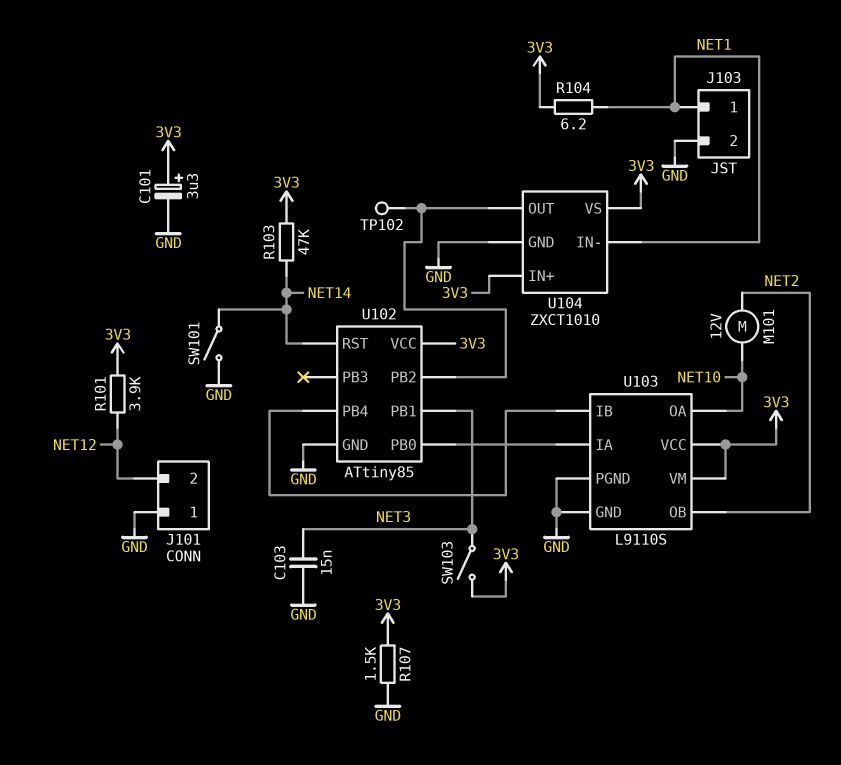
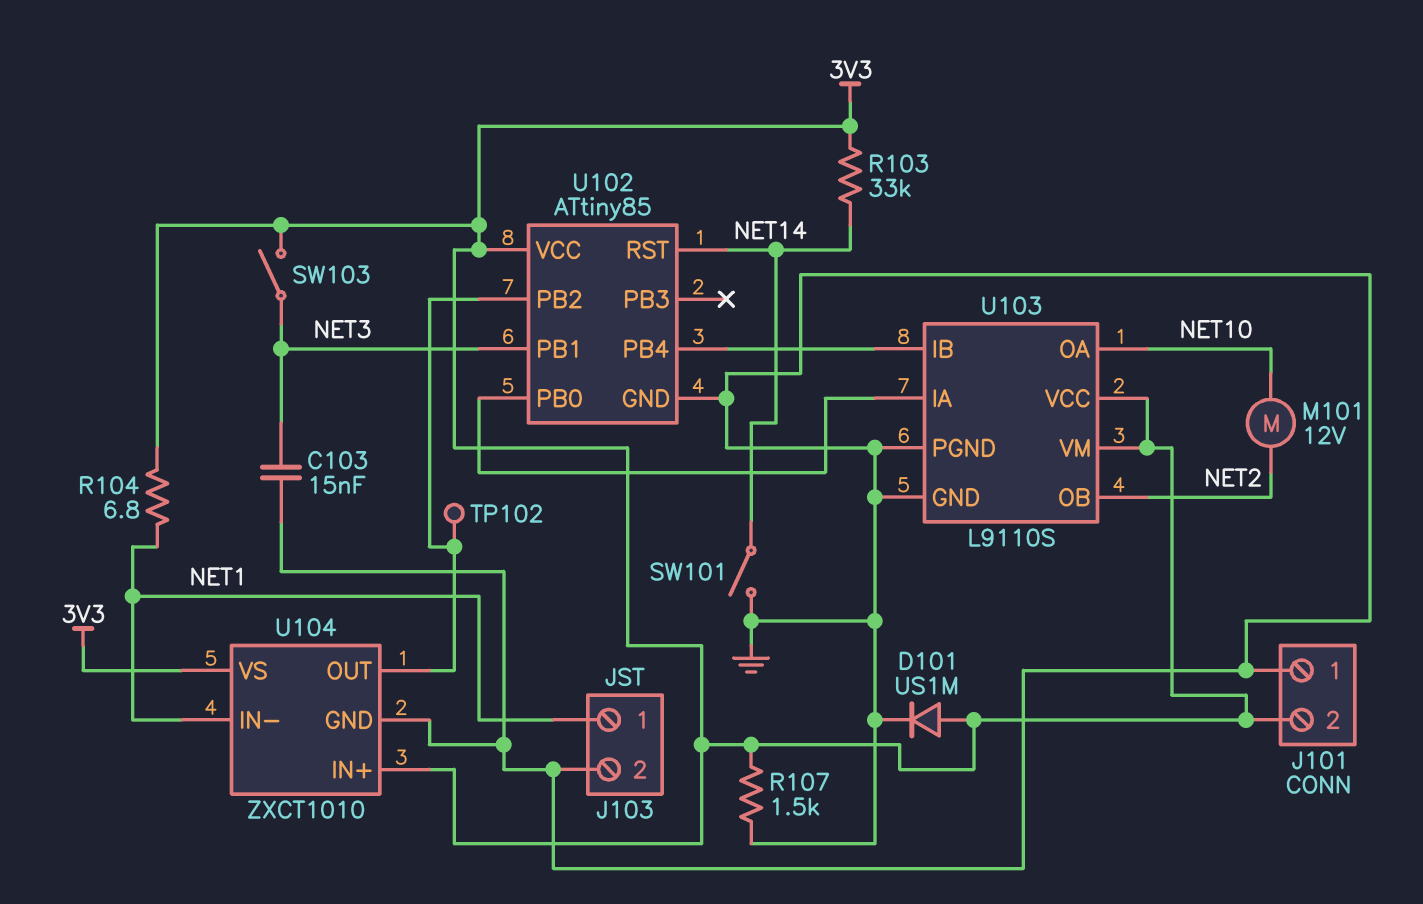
C101: 3.3uF (plus 3V3, minus GND) -> none
D101: none -> diode US1M (A 3V3, K GND)
J101 pin 2: NET12 -> 3V3
R101: 3.9k (3V3, NET12) -> none
R103: 47k (3V3, NET14) -> 33k (3V3, NET14)
R104: 6.2 (3V3, NET1) -> 6.8 (3V3, NET1)

